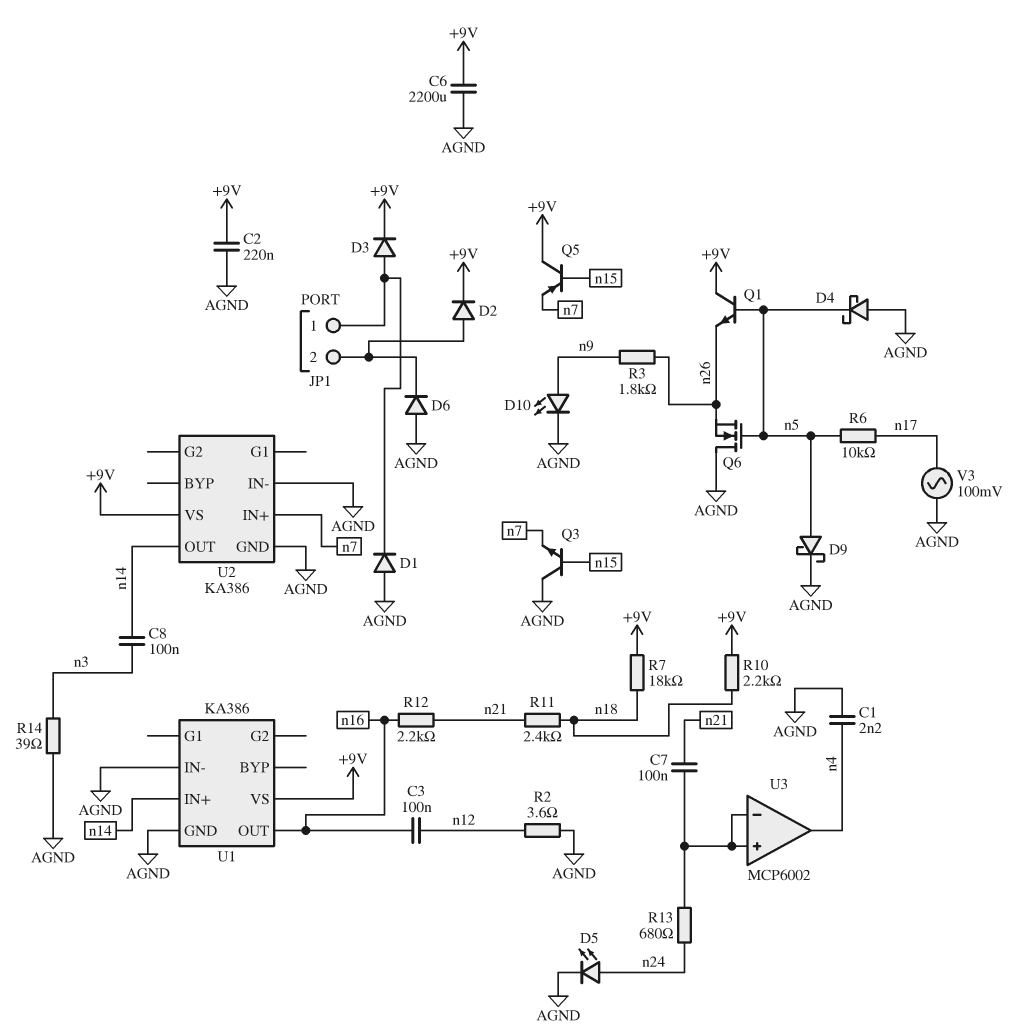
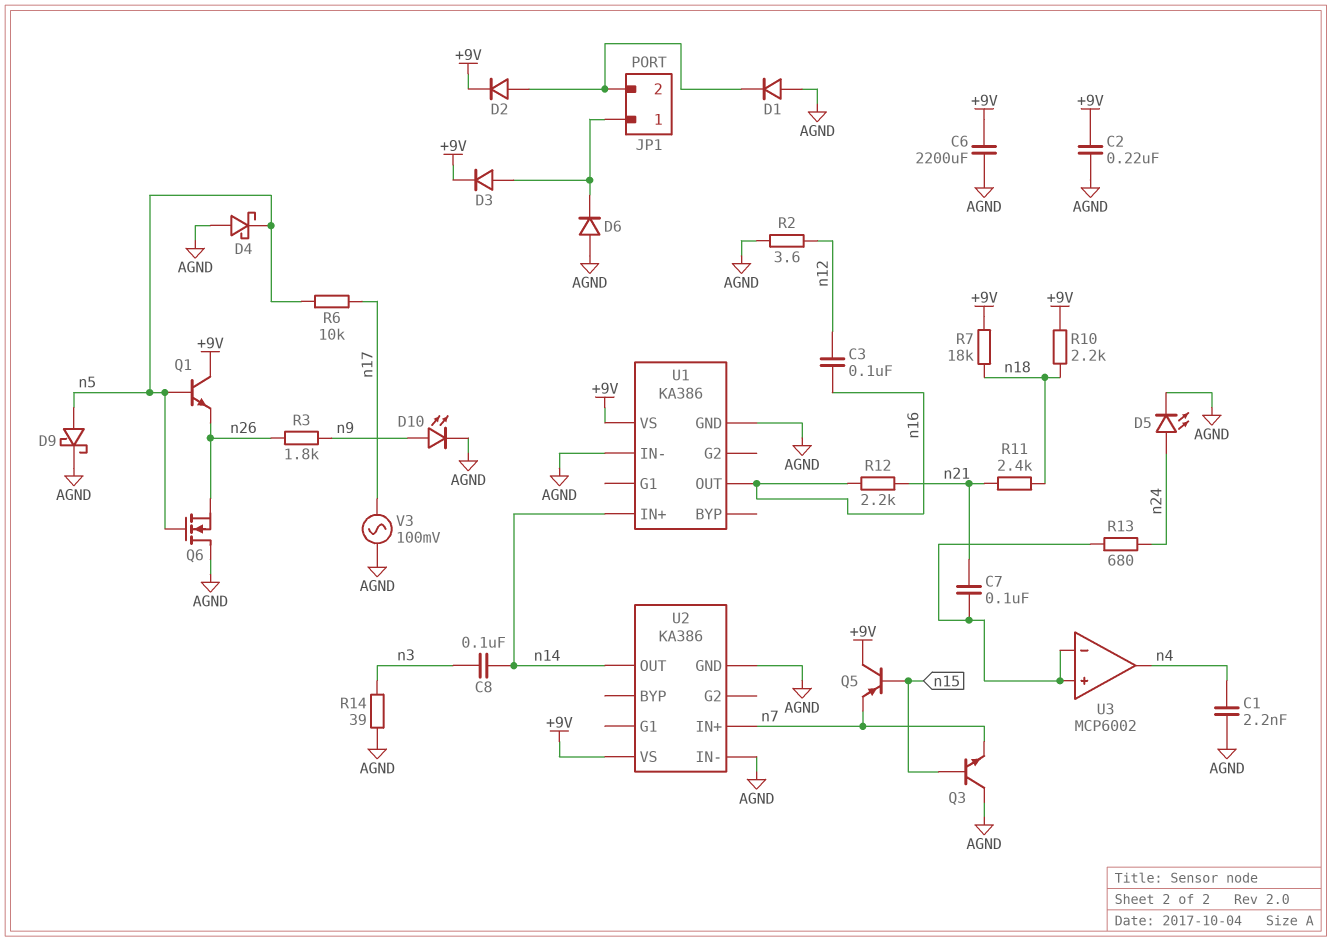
D1: diode (A AGND, K JP1/1) -> diode (A AGND, K JP1/2)
D6: diode (A AGND, K JP1/2) -> diode (A AGND, K JP1/1)

